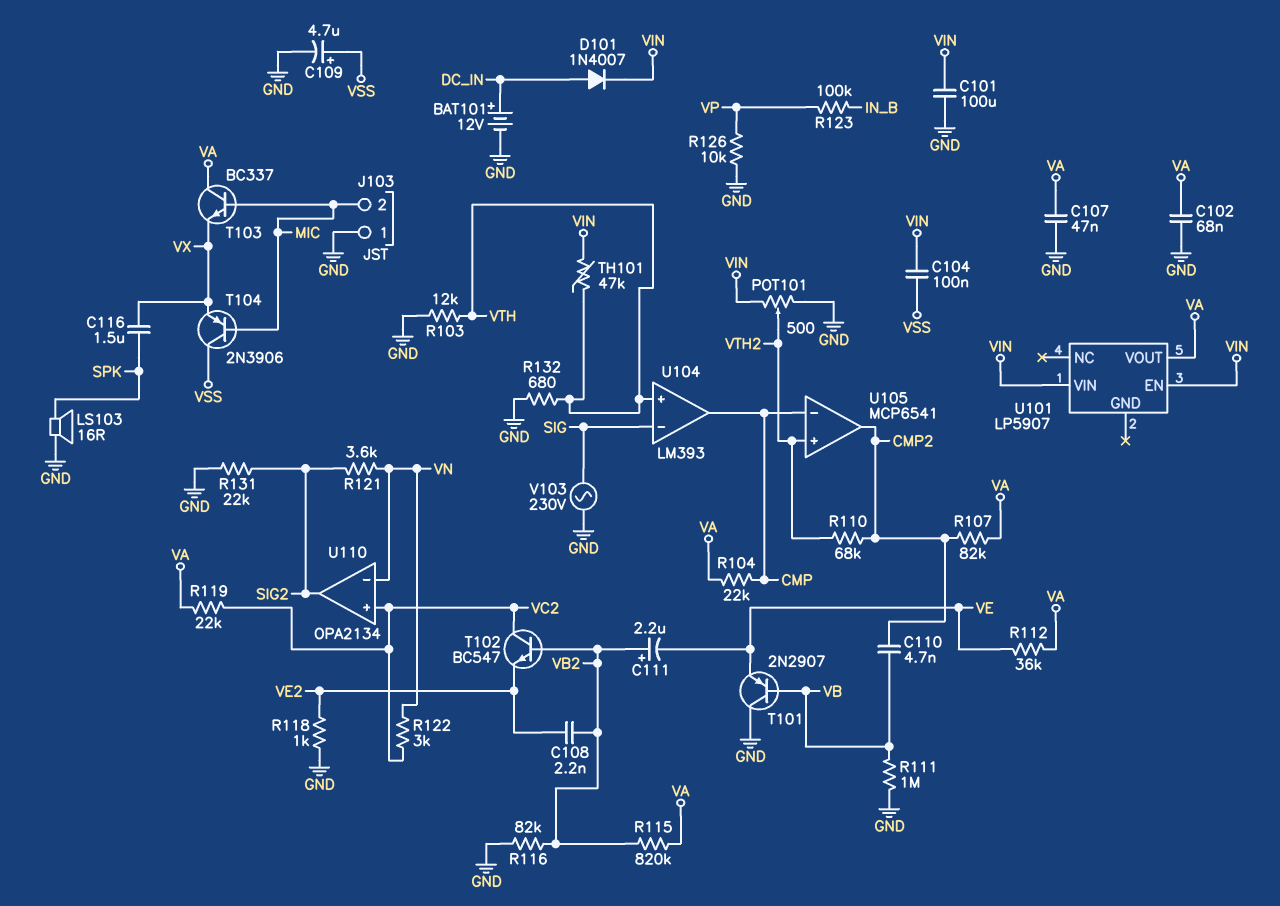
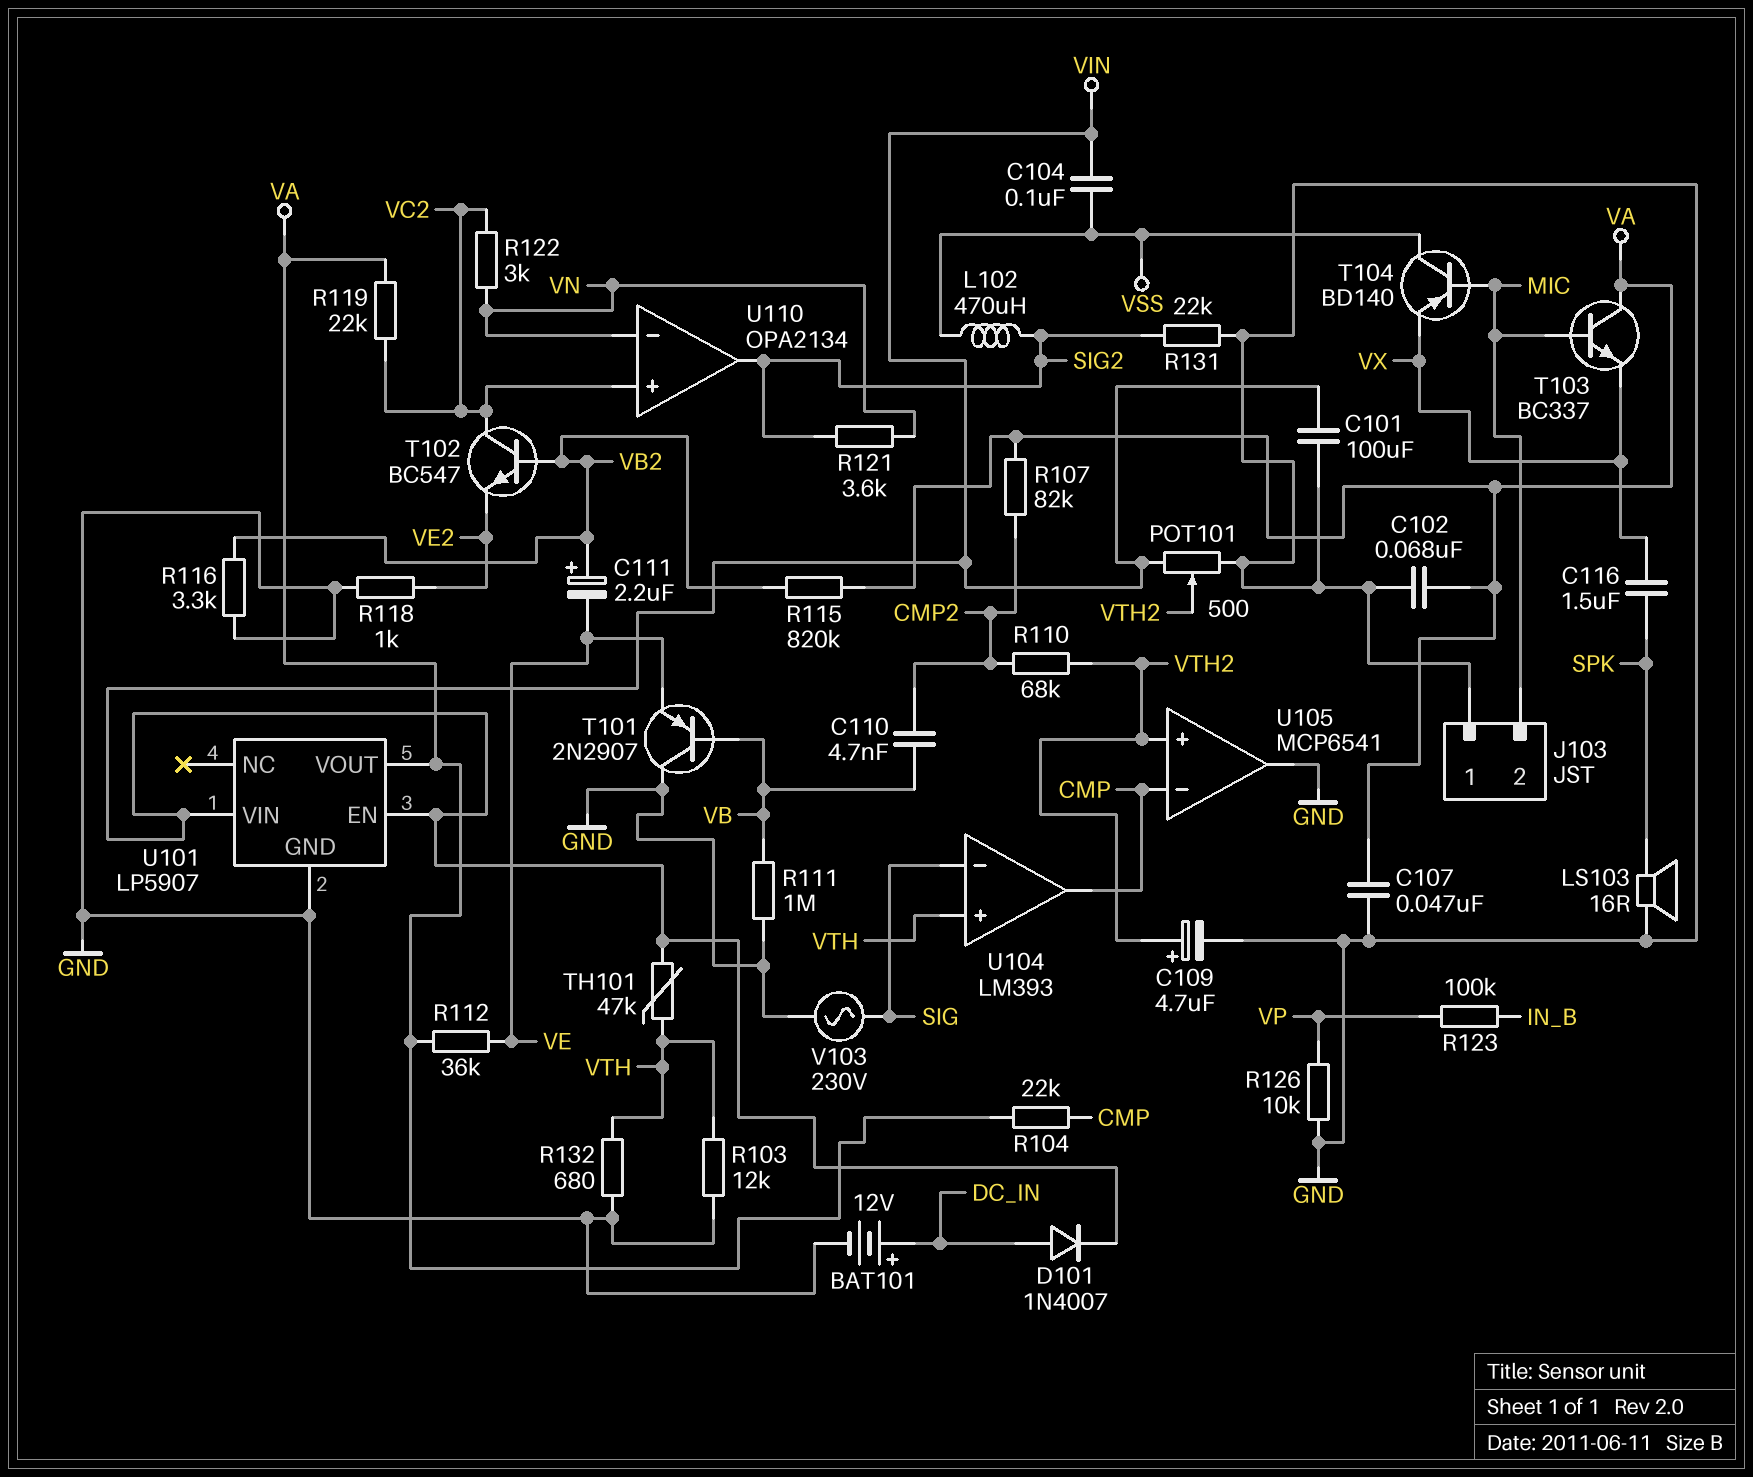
C108: 2.2nF (VB2, VE2) -> none
C109: 4.7uF (plus VSS, minus GND) -> 4.7uF (plus VTH2, minus GND)
L102: none -> 470uH (SIG2, VSS)
R116: 82k (GND, VB2) -> 3.3k (GND, VB2)
T104: PNP 2N3906 (B MIC, C VSS, E VX) -> PNP BD140 (B MIC, C VSS, E VX)
U101 pin GND: none -> GND
U105 pin out: CMP2 -> GND

